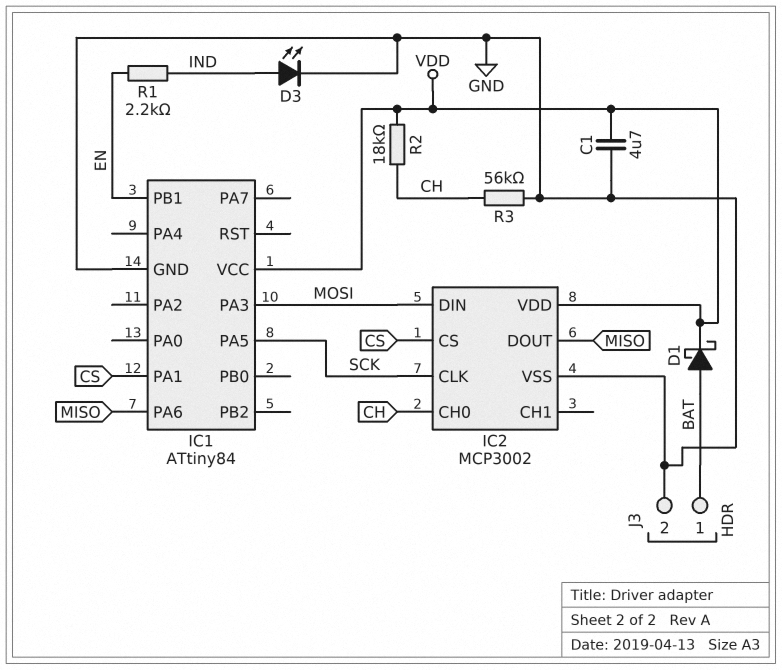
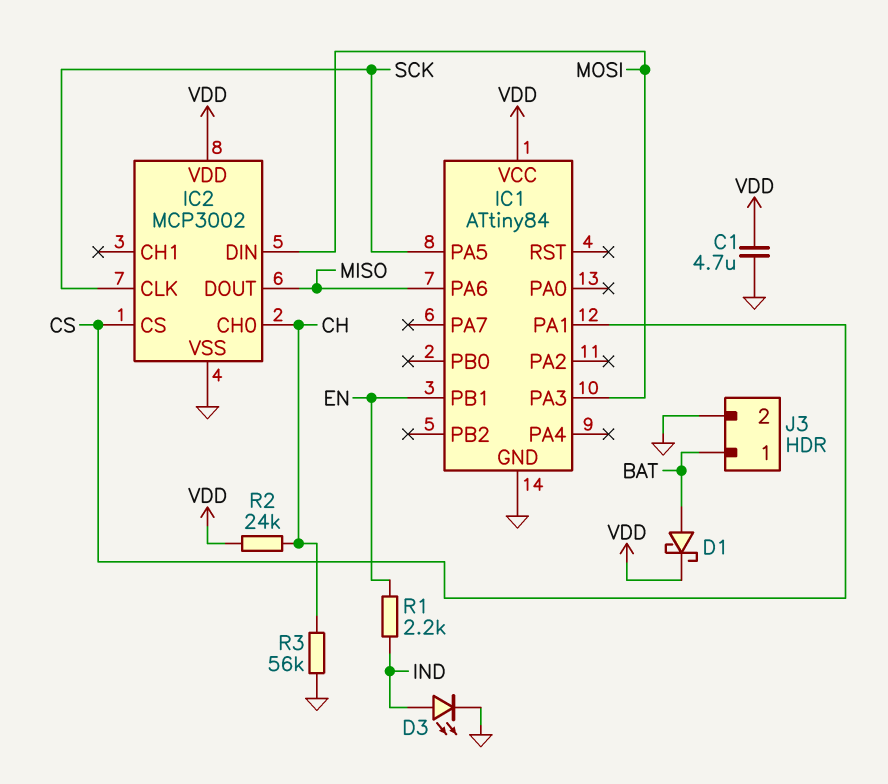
R2: 18k (CH, VDD) -> 24k (CH, VDD)

